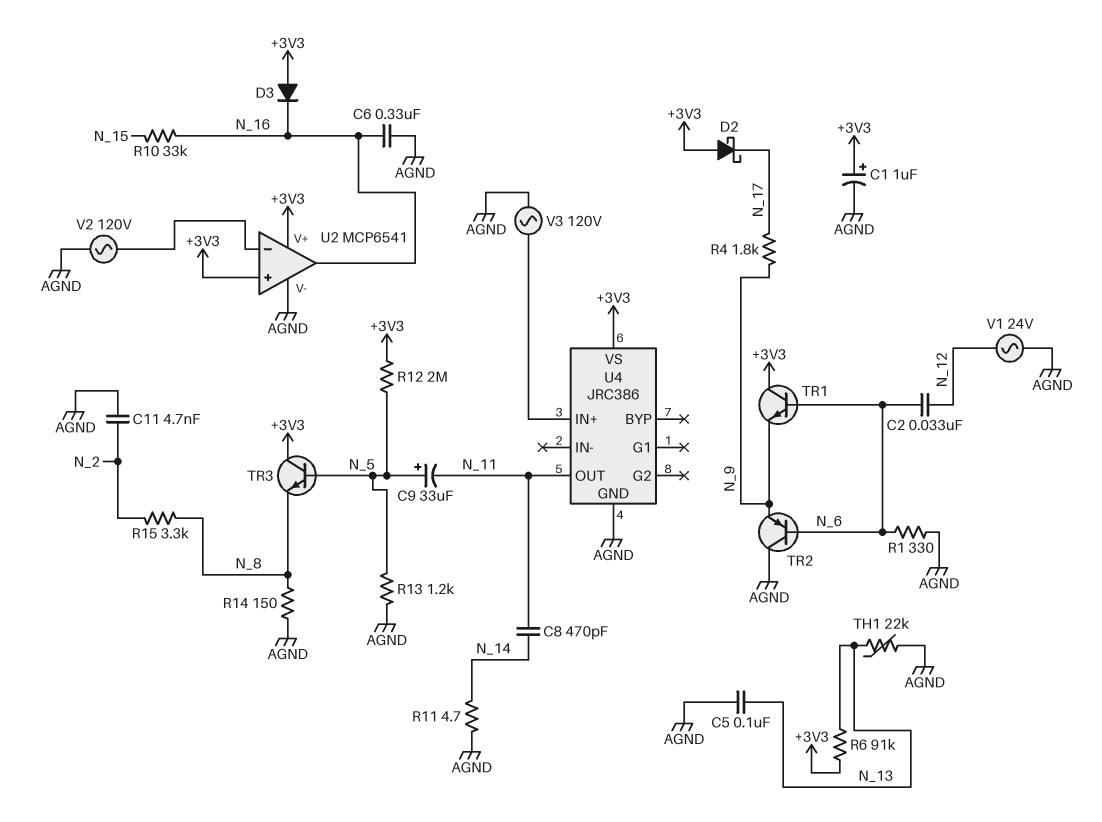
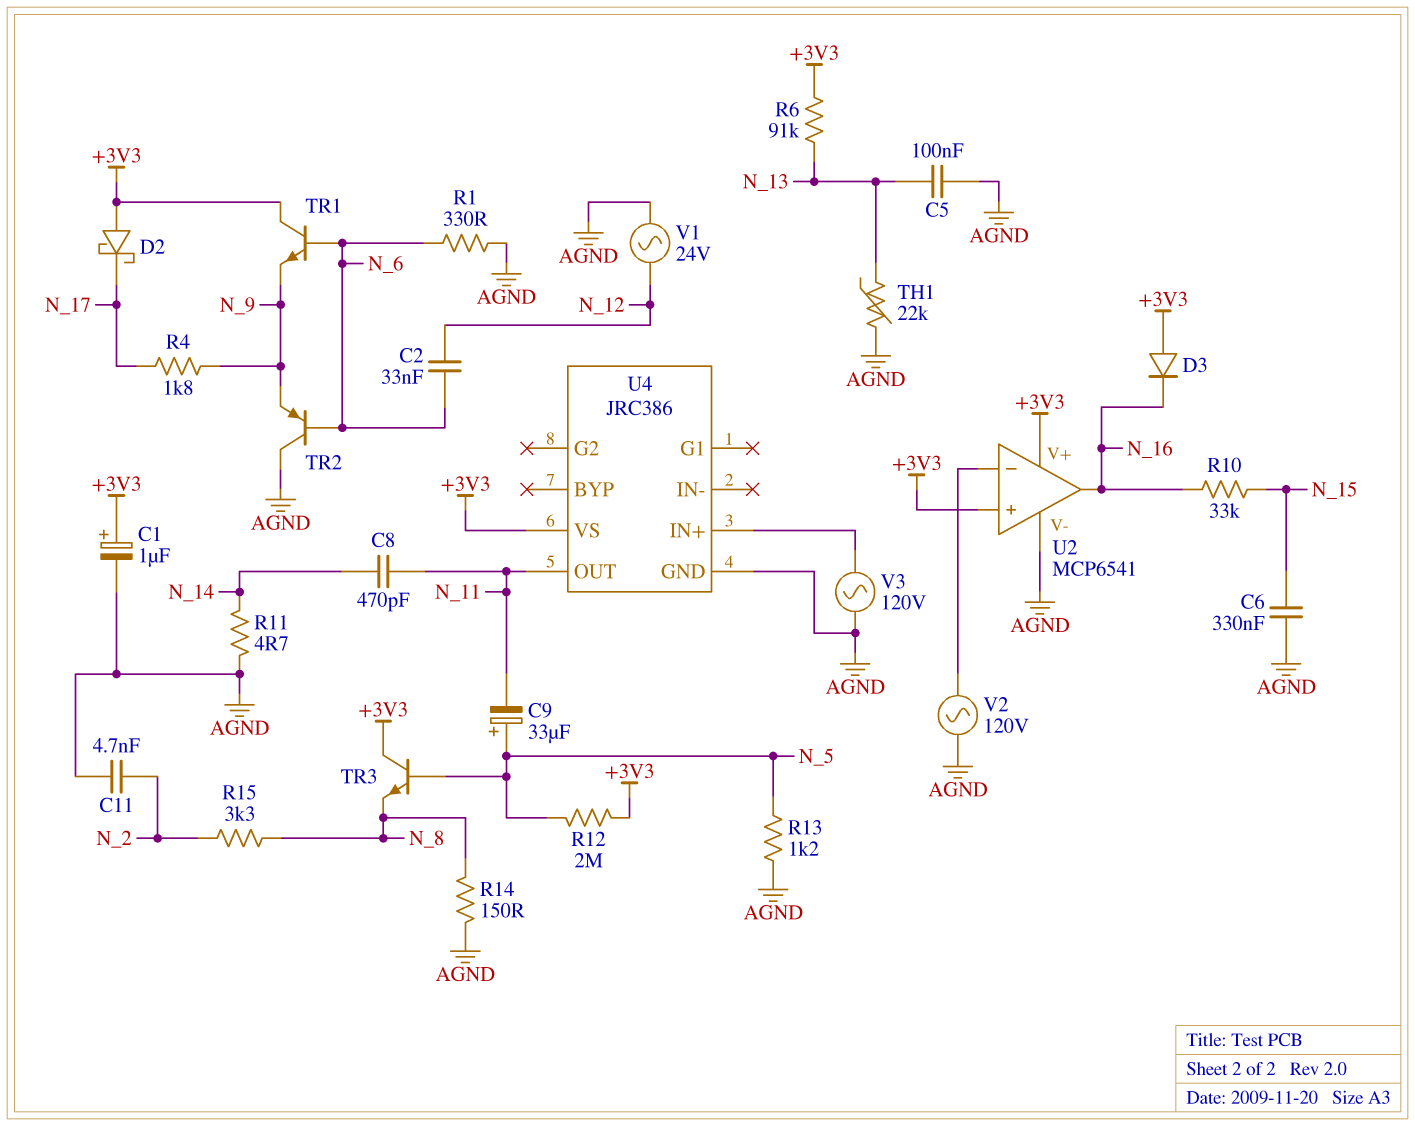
C6: 330nF (AGND, N_16) -> 330nF (AGND, N_15)

